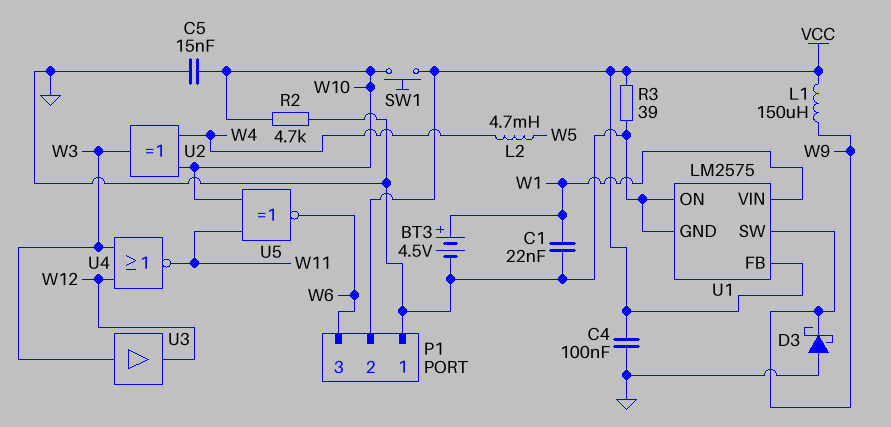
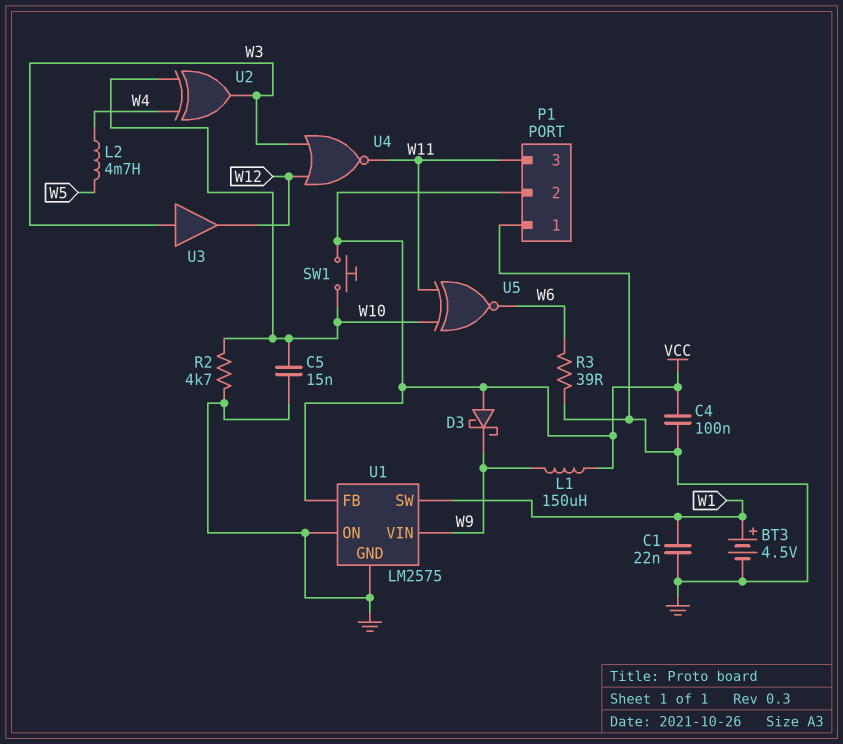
D3: schottky (A GND, K W9) -> schottky (A VCC, K W9)
P1 pin 3: W6 -> W11
R3: 39 (GND, VCC) -> 39 (GND, W6)
U1 pin SW: W9 -> W1
U1 pin VIN: W1 -> W9

